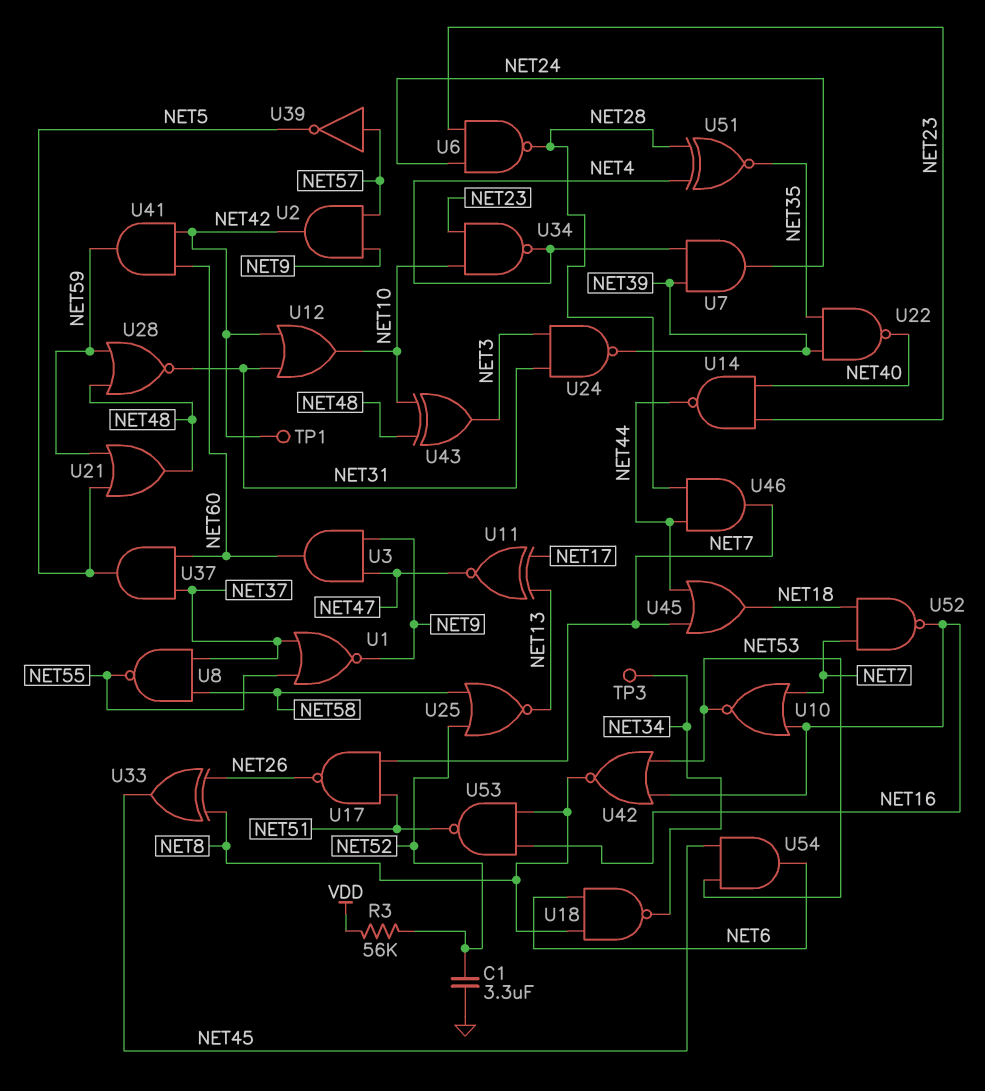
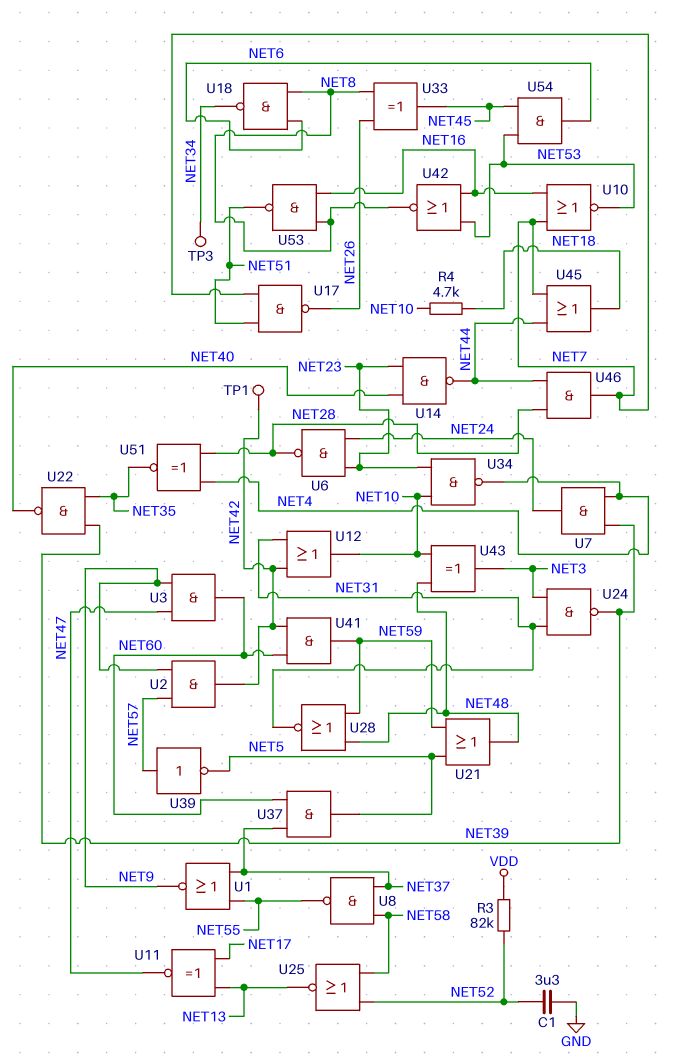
R3: 56k (NET52, VDD) -> 82k (NET52, VDD)
R4: none -> 4.7k (NET10, NET18)
U52: NAND (in NET7, in NET18, out NET16) -> none

